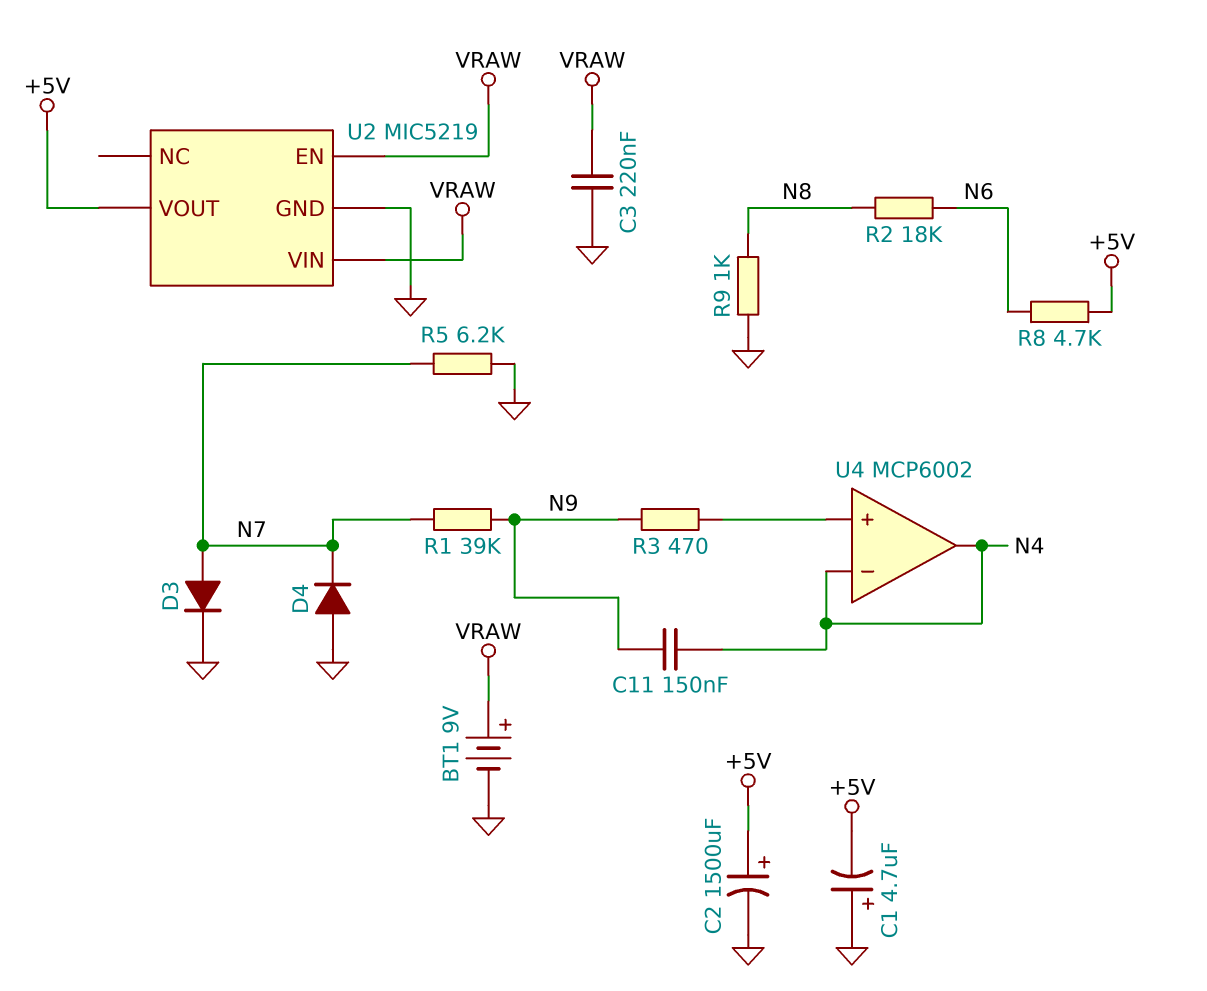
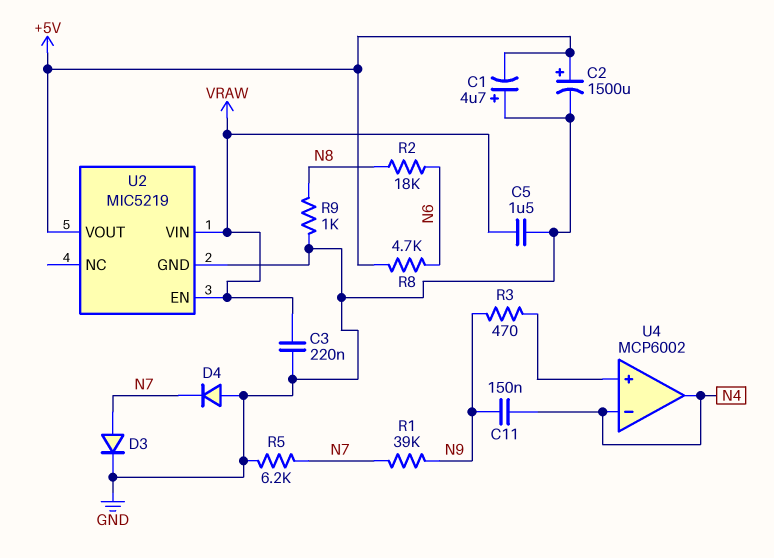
BT1: 9V (plus VRAW, minus GND) -> none
C5: none -> 1.5uF (GND, VRAW)

